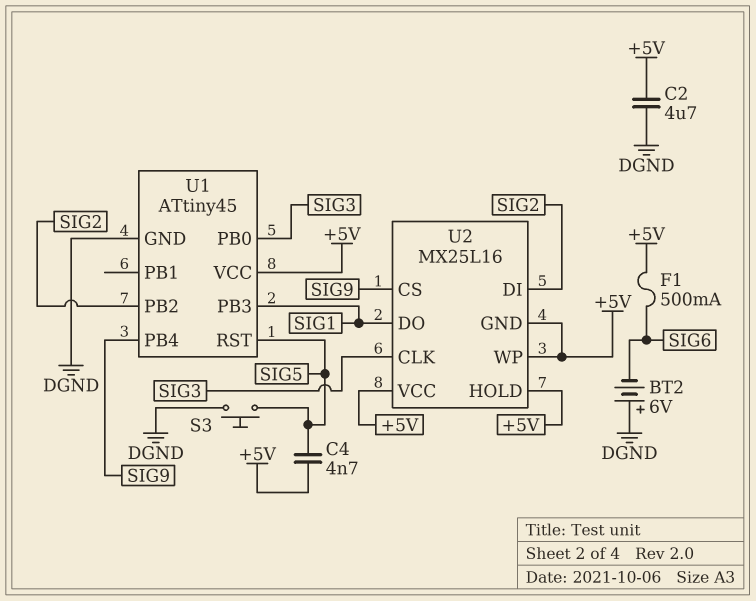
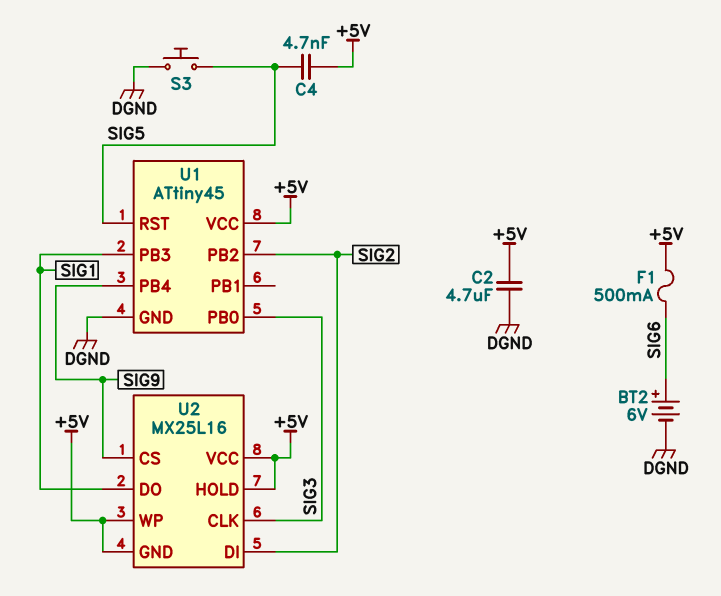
BT2: 6V (plus DGND, minus SIG6) -> 6V (plus SIG6, minus DGND)

